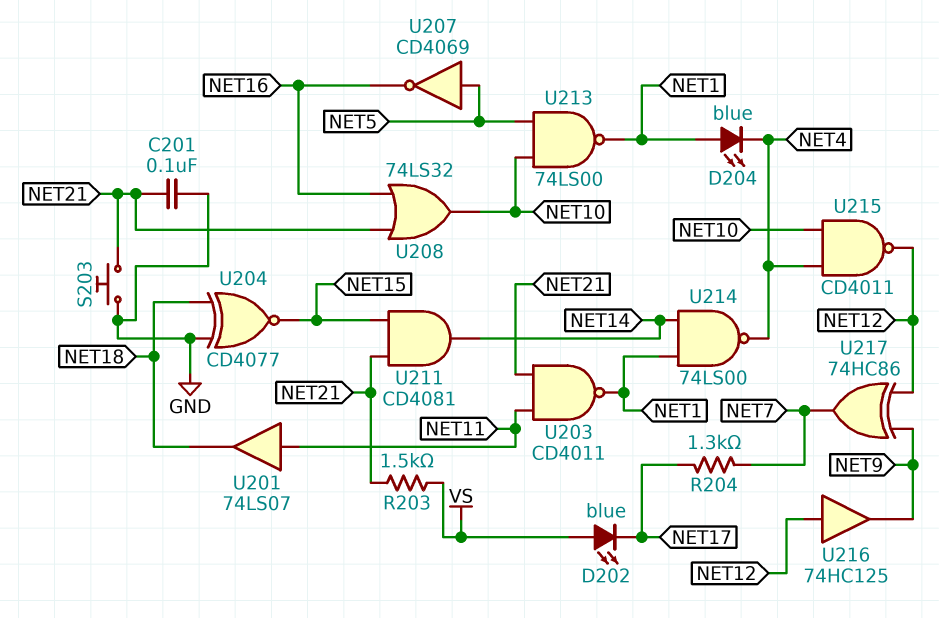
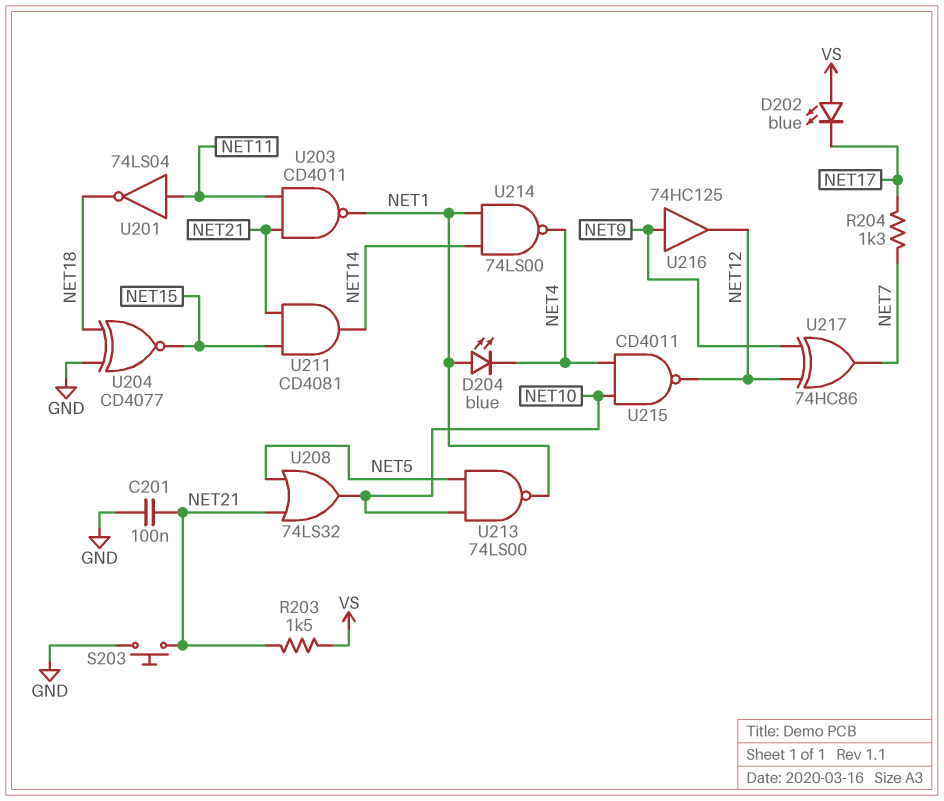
U201: buffer 74LS07 (in NET11, out NET18) -> NOT 74LS04 (in NET11, out NET18)
U207: NOT CD4069 (in NET5, out NET16) -> none
U208: OR 74LS32 (in NET16, in NET21, out NET10) -> OR 74LS32 (in NET5, in NET21, out NET10)
U216: buffer 74HC125 (in NET12, out NET9) -> buffer 74HC125 (in NET9, out NET12)

